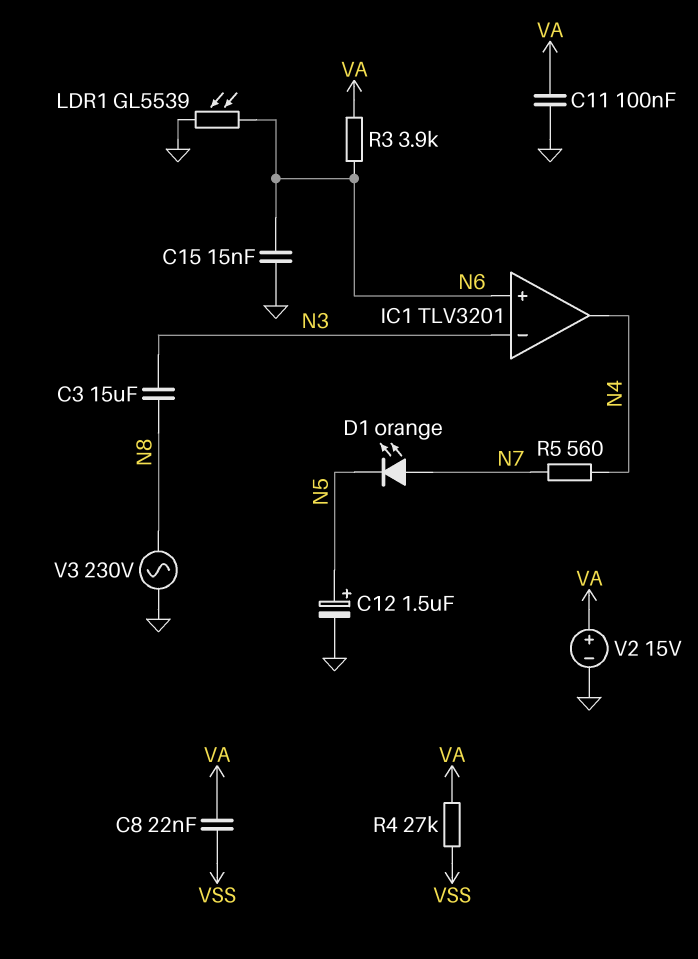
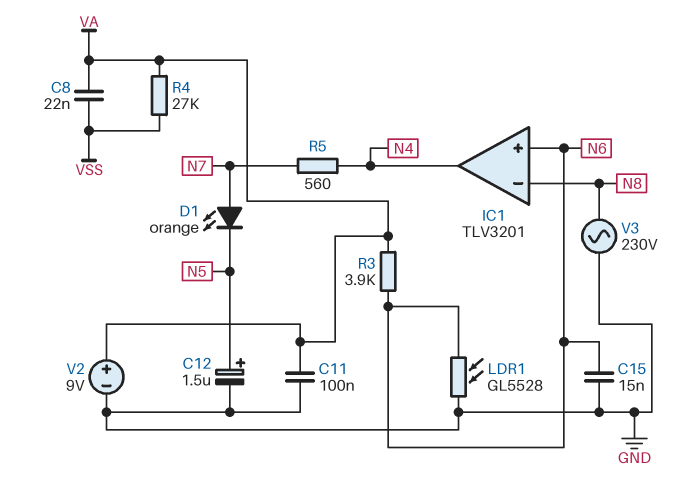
C3: 15uF (N3, N8) -> none
IC1 pin in-: N3 -> N8
LDR1: GL5539 (GND, N6) -> GL5528 (GND, N6)
V2: 15V (plus VA, minus GND) -> 9V (plus VA, minus GND)

